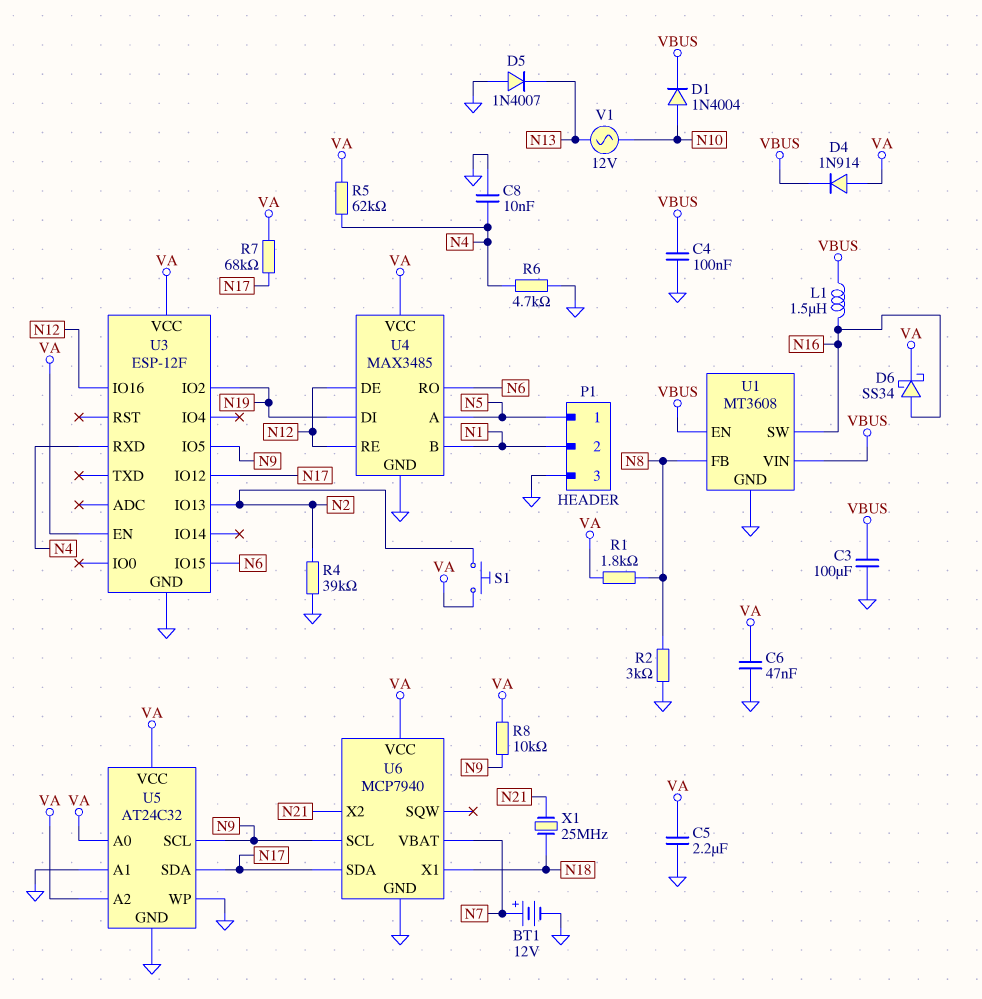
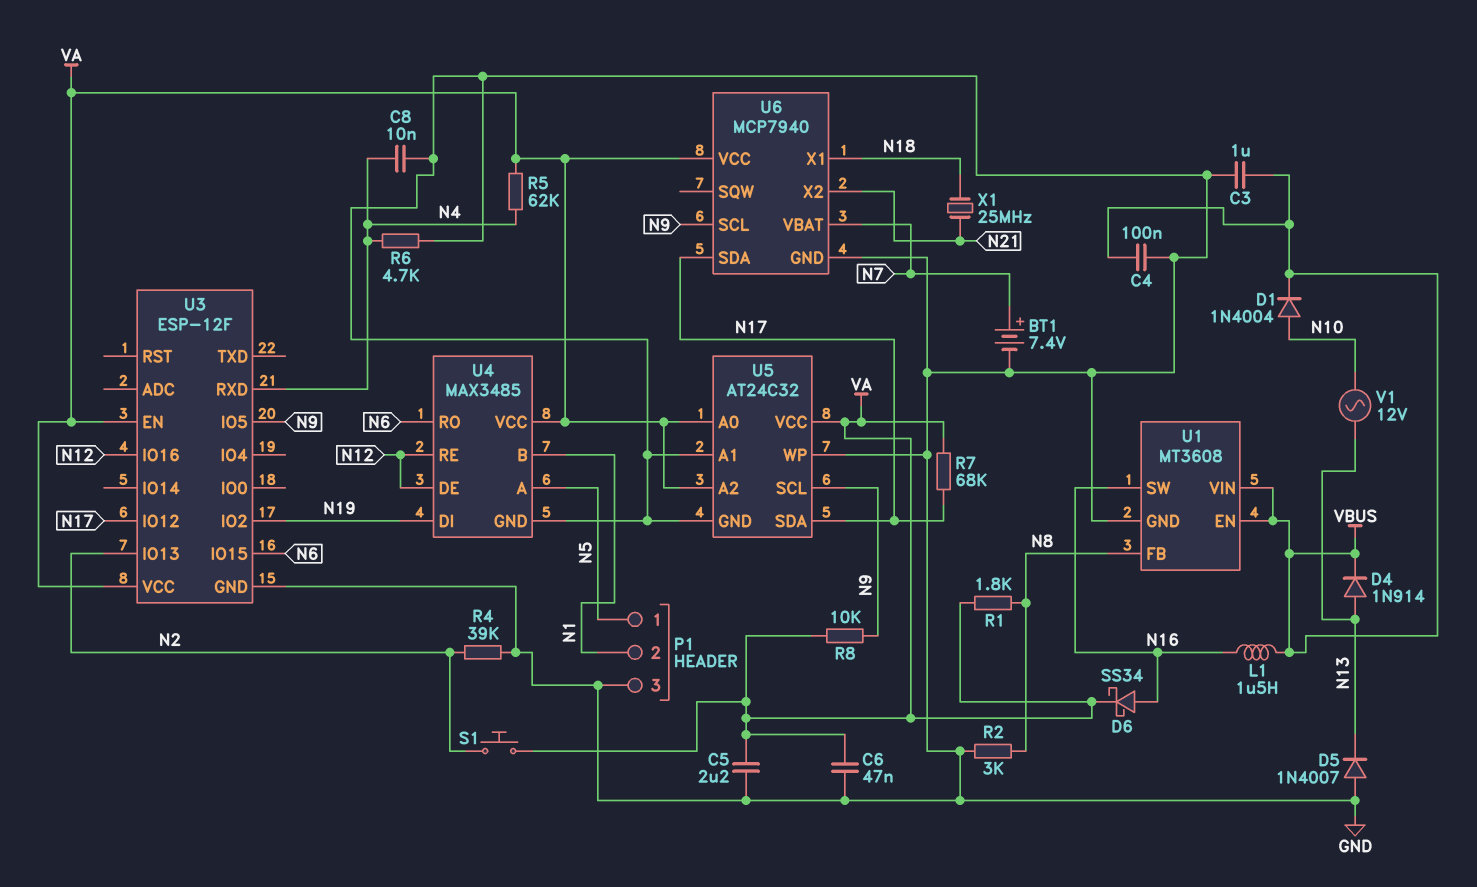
BT1: 12V (plus N7, minus GND) -> 7.4V (plus N7, minus GND)
C3: 100uF (GND, VBUS) -> 1uF (GND, VBUS)
D4: diode 1N914 (A VA, K VBUS) -> diode 1N914 (A N13, K VBUS)

